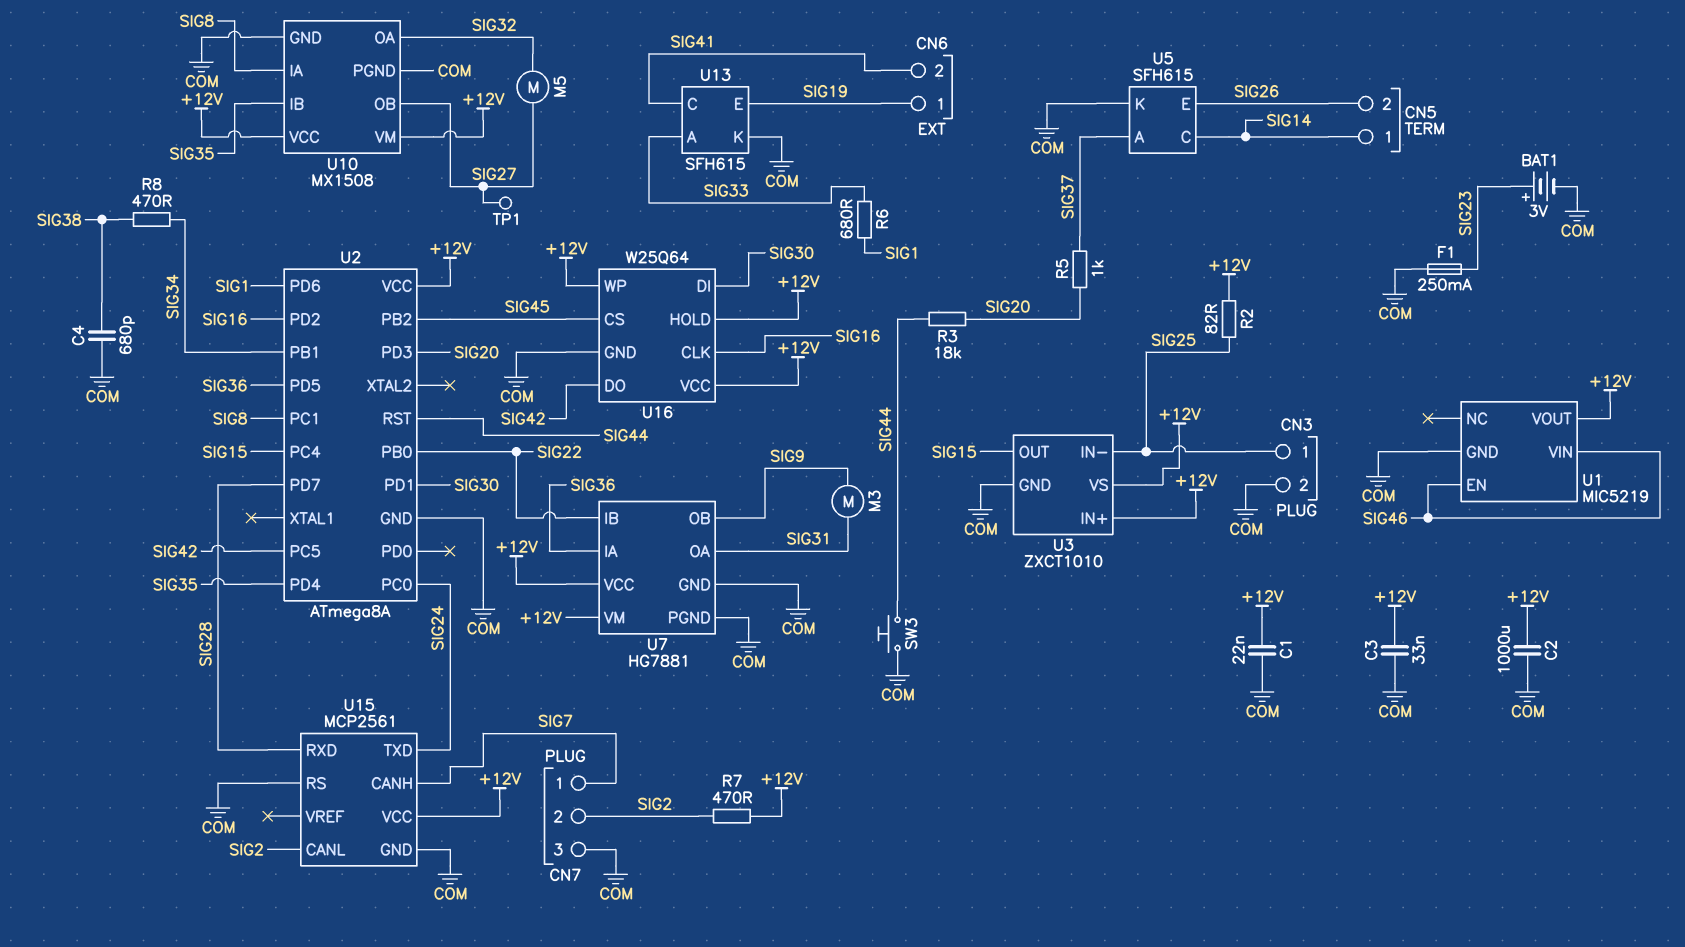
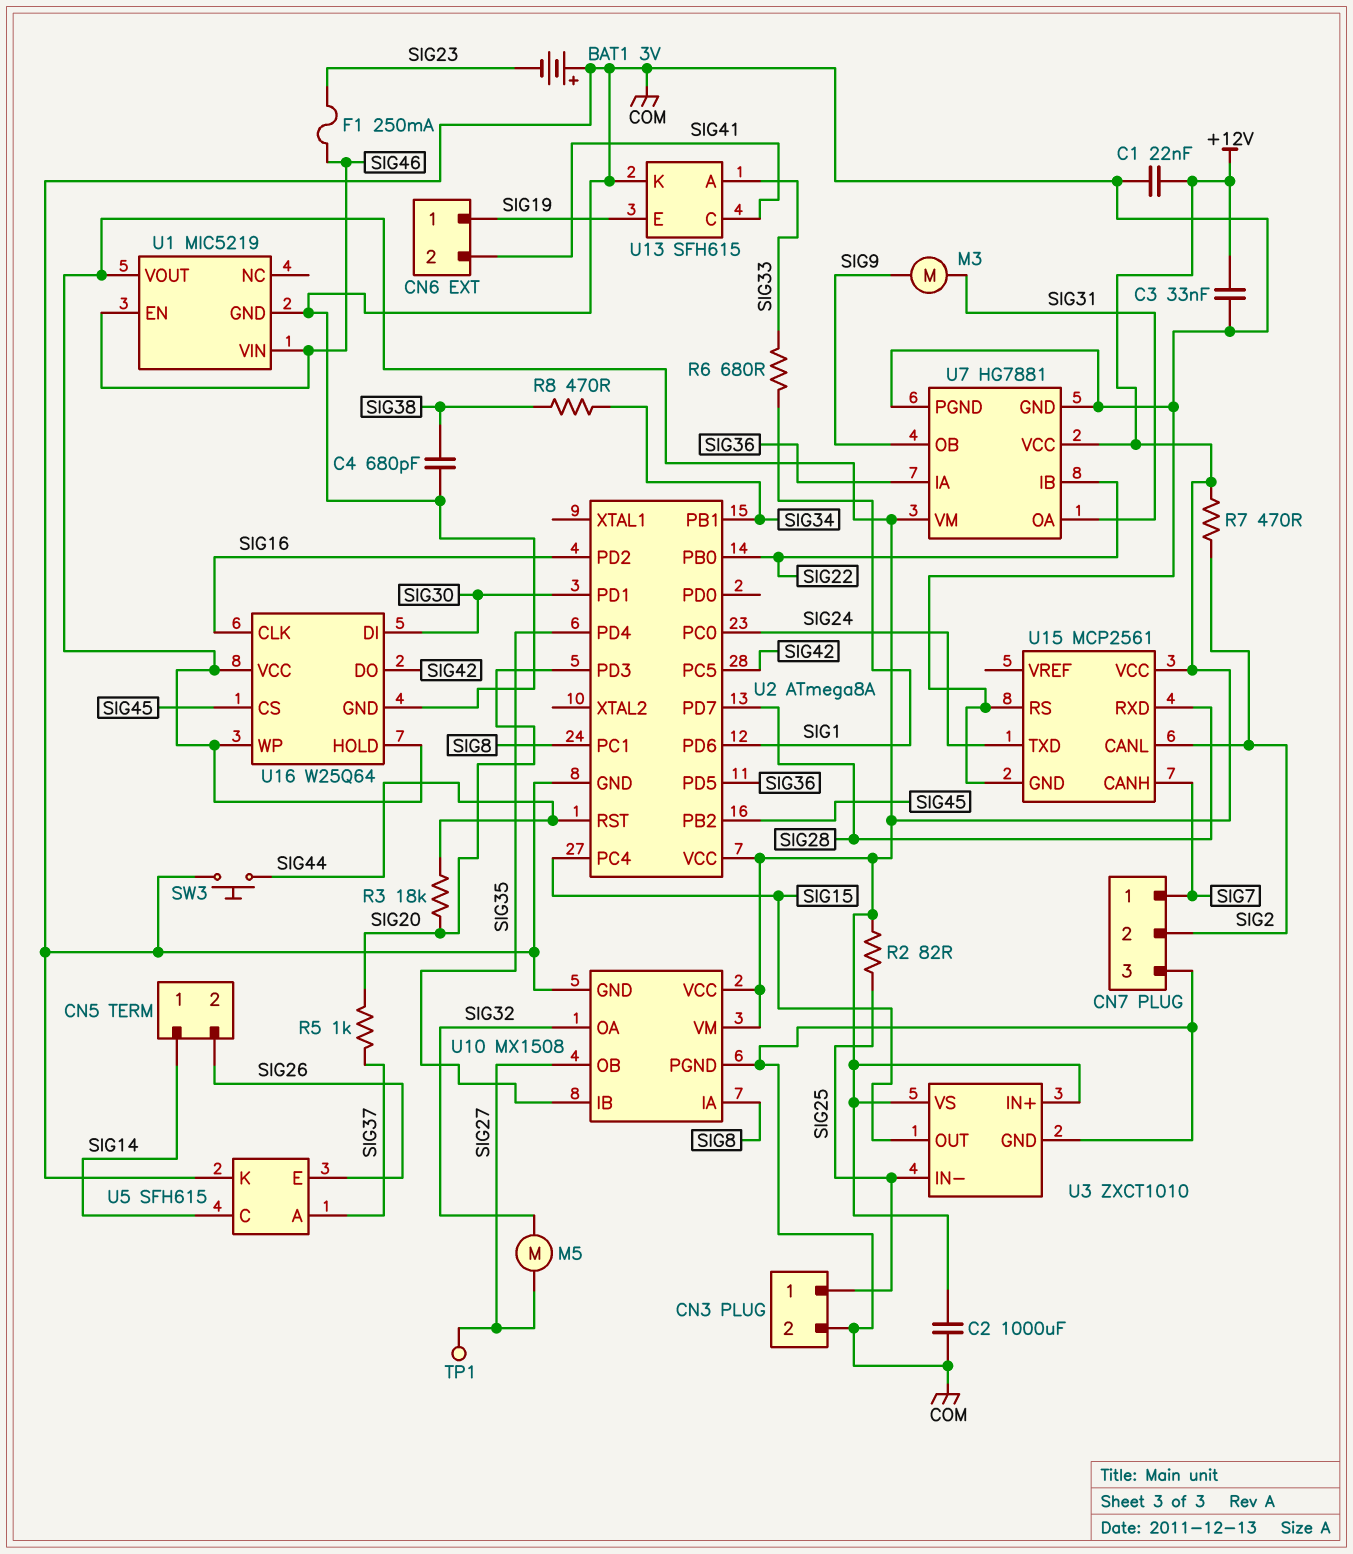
BAT1: 3V (plus SIG23, minus COM) -> 3V (plus COM, minus SIG23)
F1: 250mA (COM, SIG23) -> 250mA (SIG23, SIG46)

